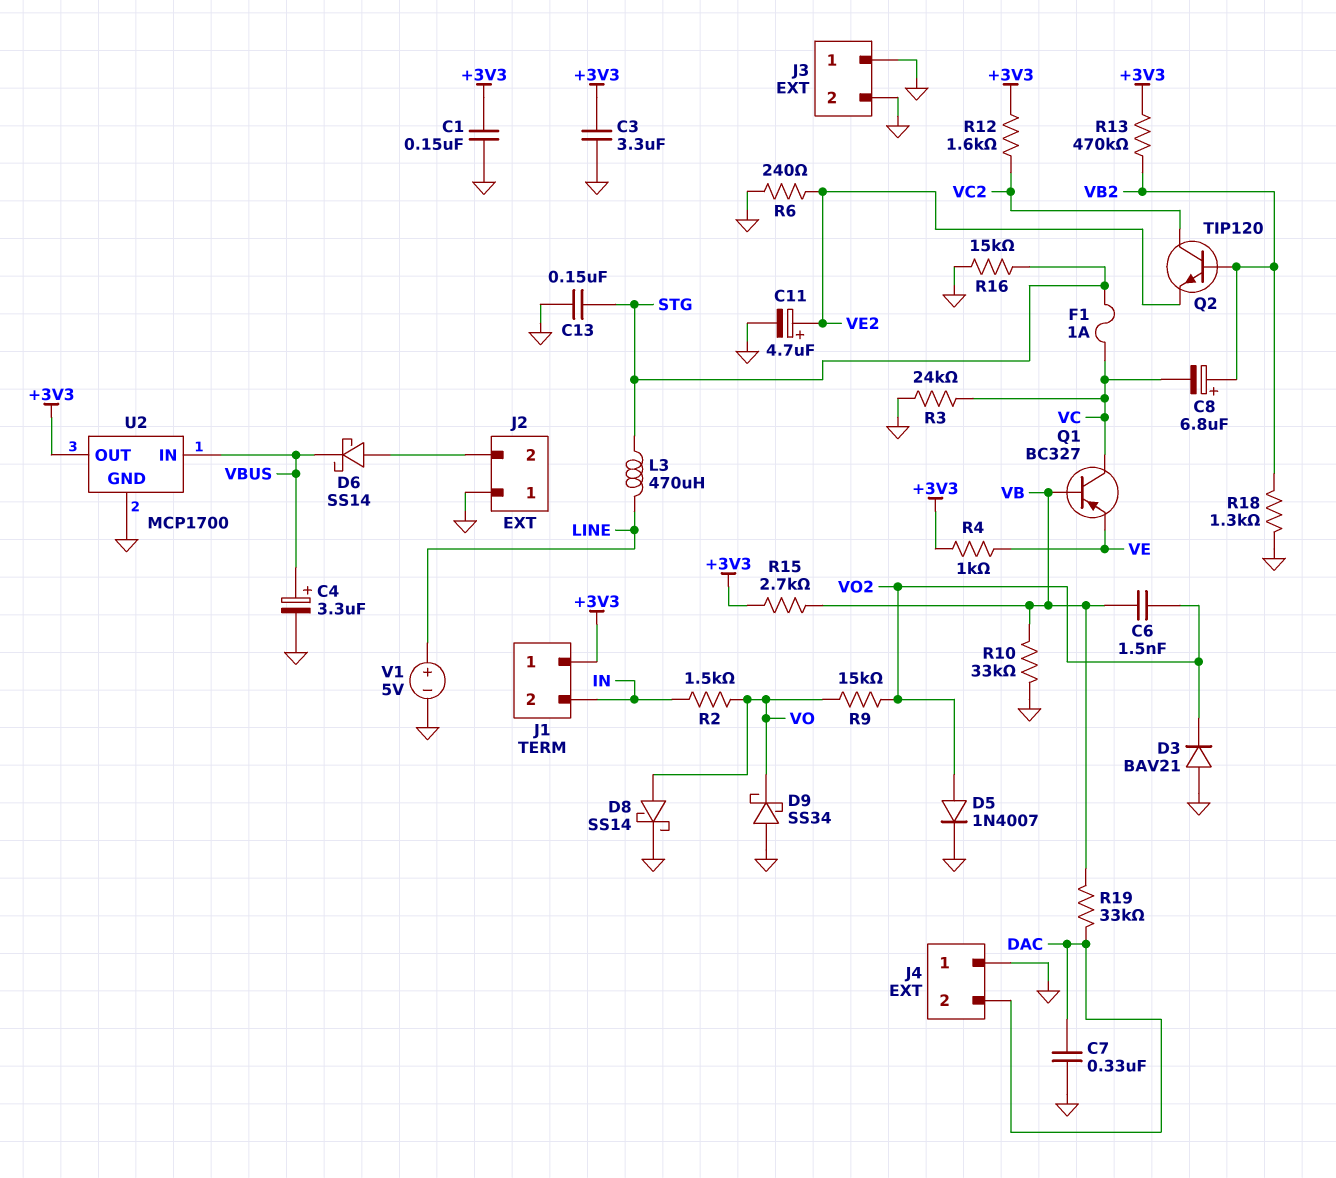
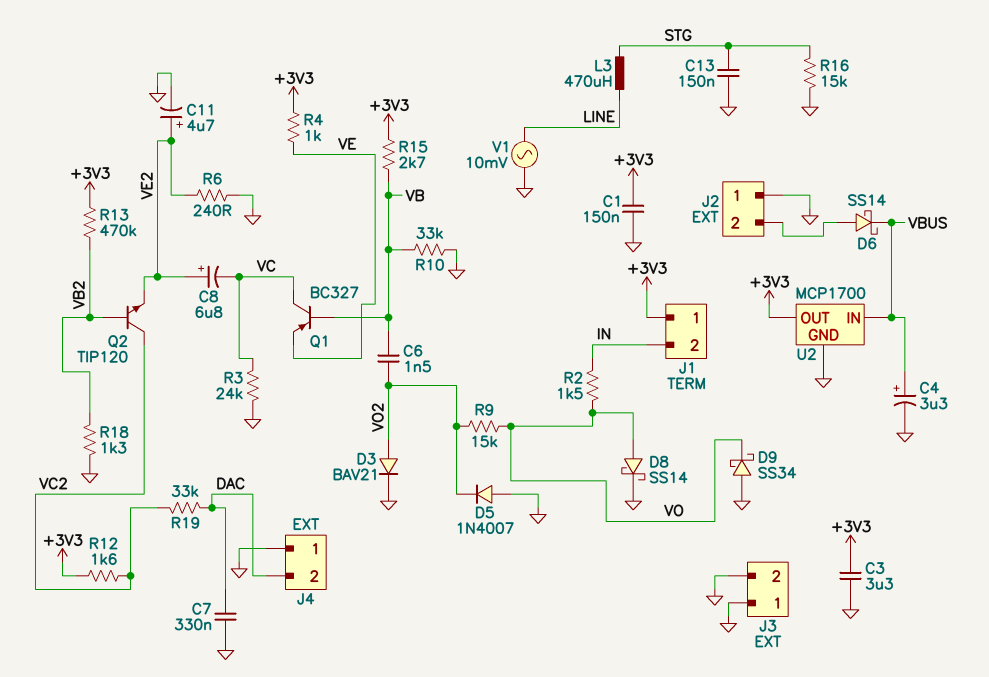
C8: 6.8uF (plus VB2, minus VC) -> 6.8uF (plus VE2, minus VC)
D3: diode BAV21 (A GND, K VO2) -> diode BAV21 (A VO2, K GND)
D5: diode 1N4007 (A VO2, K GND) -> diode 1N4007 (A GND, K VO2)
F1: 1A (STG, VC) -> none
R19: 33k (DAC, VB) -> 33k (DAC, VC2)
V1: 5V (plus LINE, minus GND) -> AC 10mV (GND, LINE)

